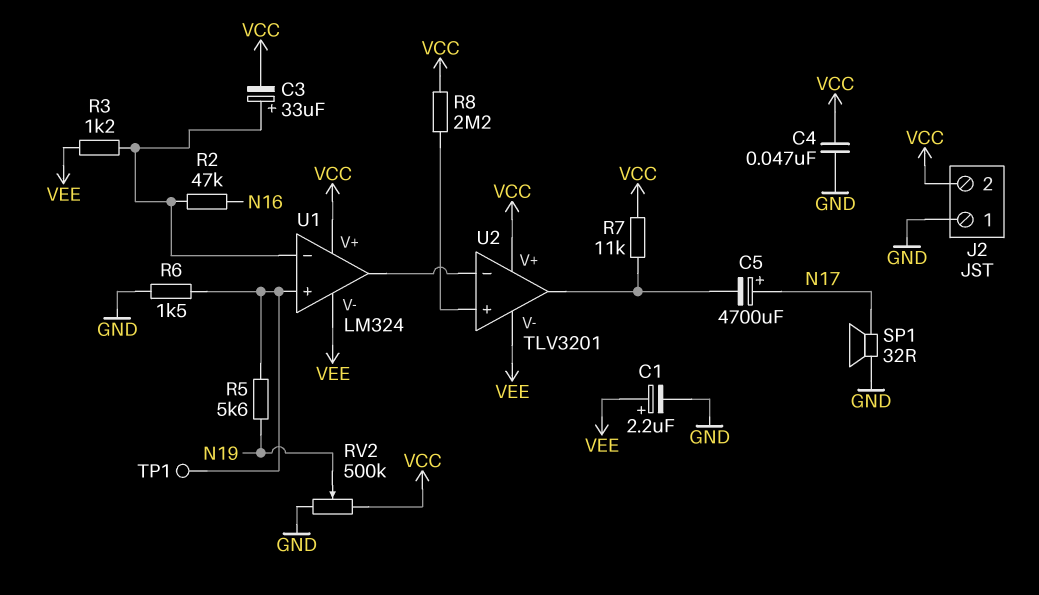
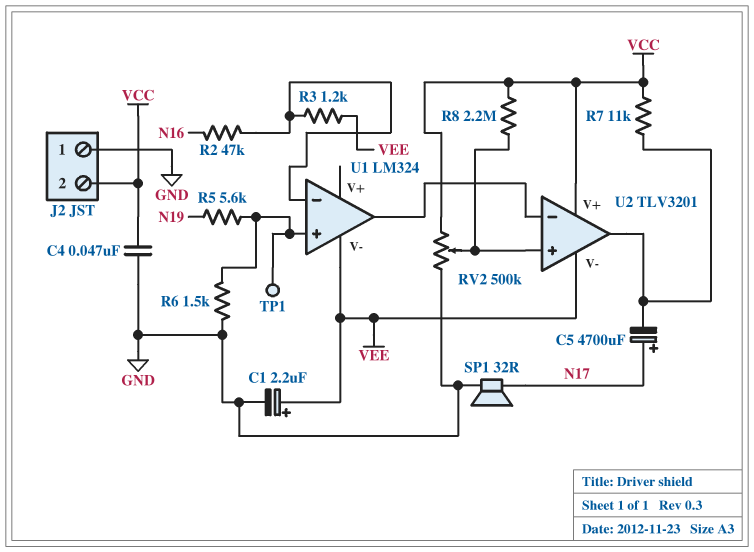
C3: 33uF (plus U1/in-, minus VCC) -> none
RV2: 500k (GND, VCC, wiper N19) -> 500k (GND, VCC, wiper U2/in+)
U1 pin V+: VCC -> none

